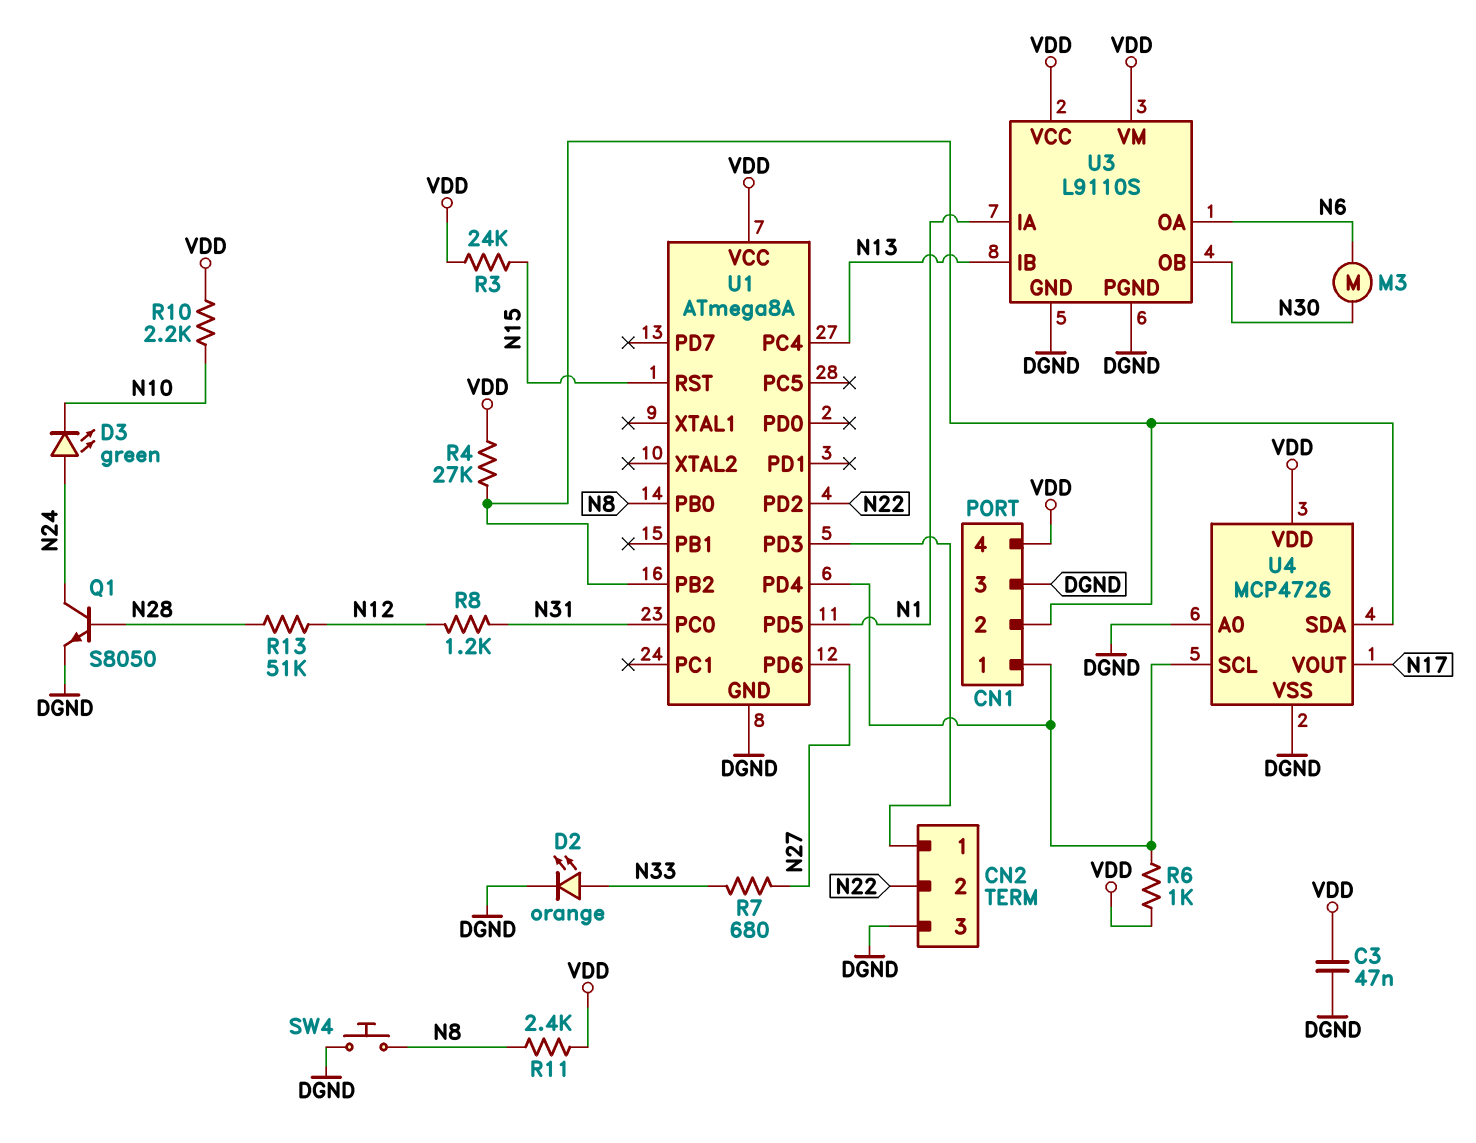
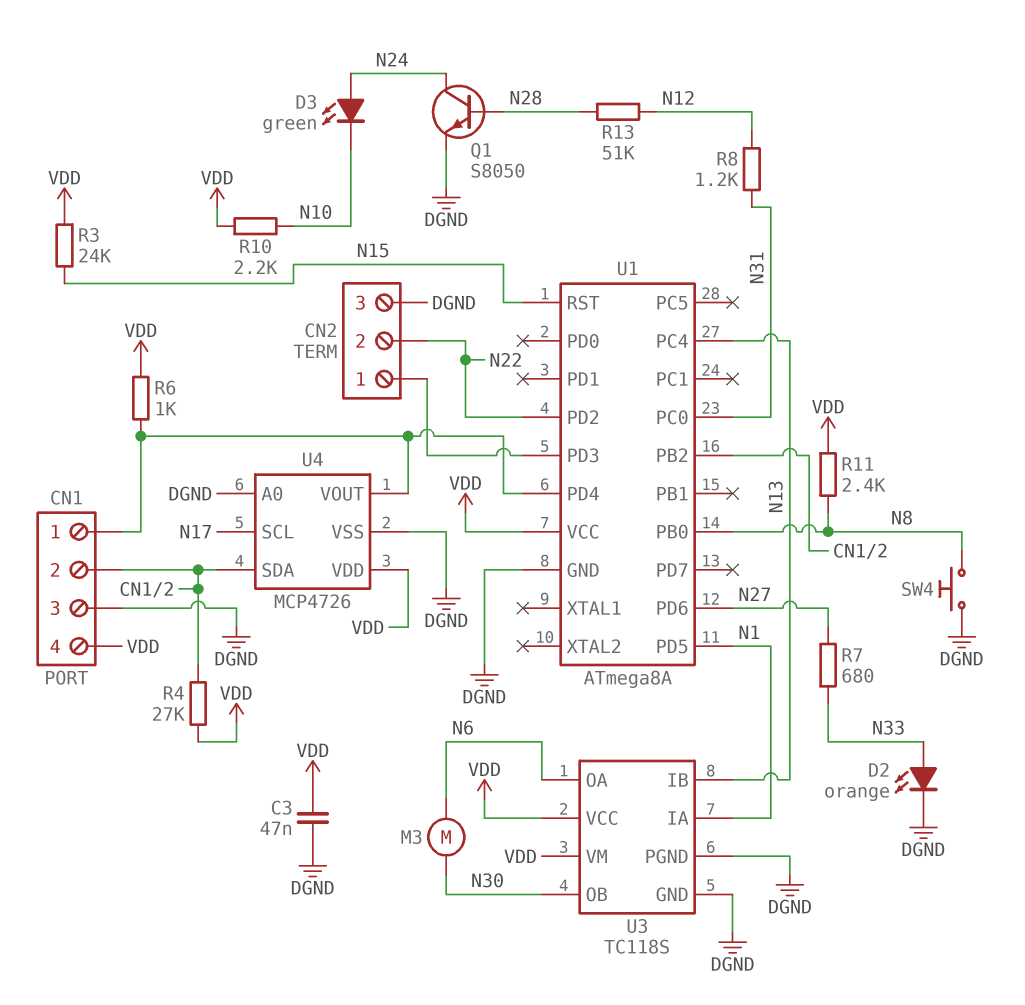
U3: L9110S -> TC118S
U4 pin SCL: CN1/1 -> N17
U4 pin VOUT: N17 -> CN1/1

